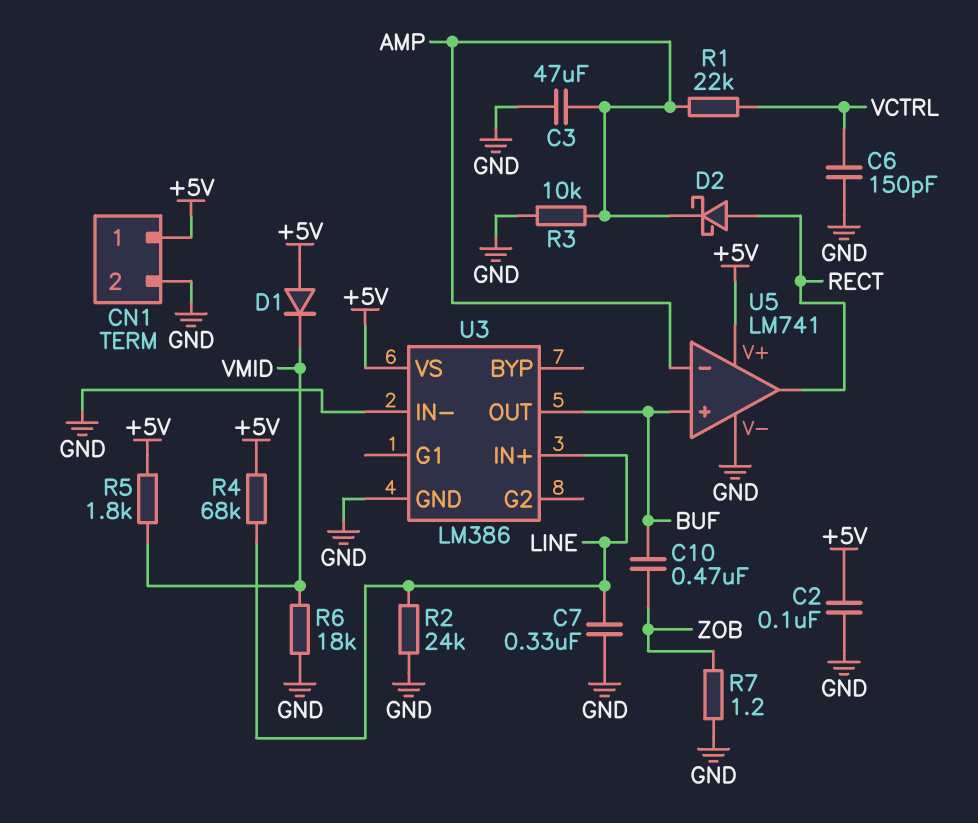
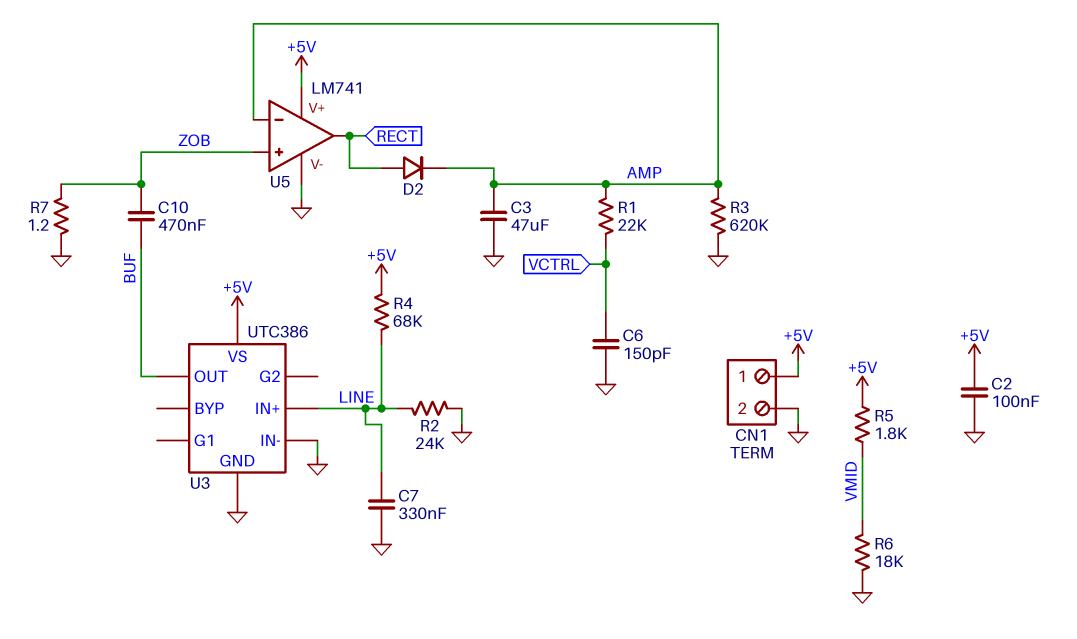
D1: diode (A +5V, K VMID) -> none
D2: schottky (A RECT, K AMP) -> diode (A RECT, K AMP)
R3: 10k (AMP, GND) -> 620k (AMP, GND)
U3: LM386 -> UTC386
U5 pin in+: BUF -> ZOB

